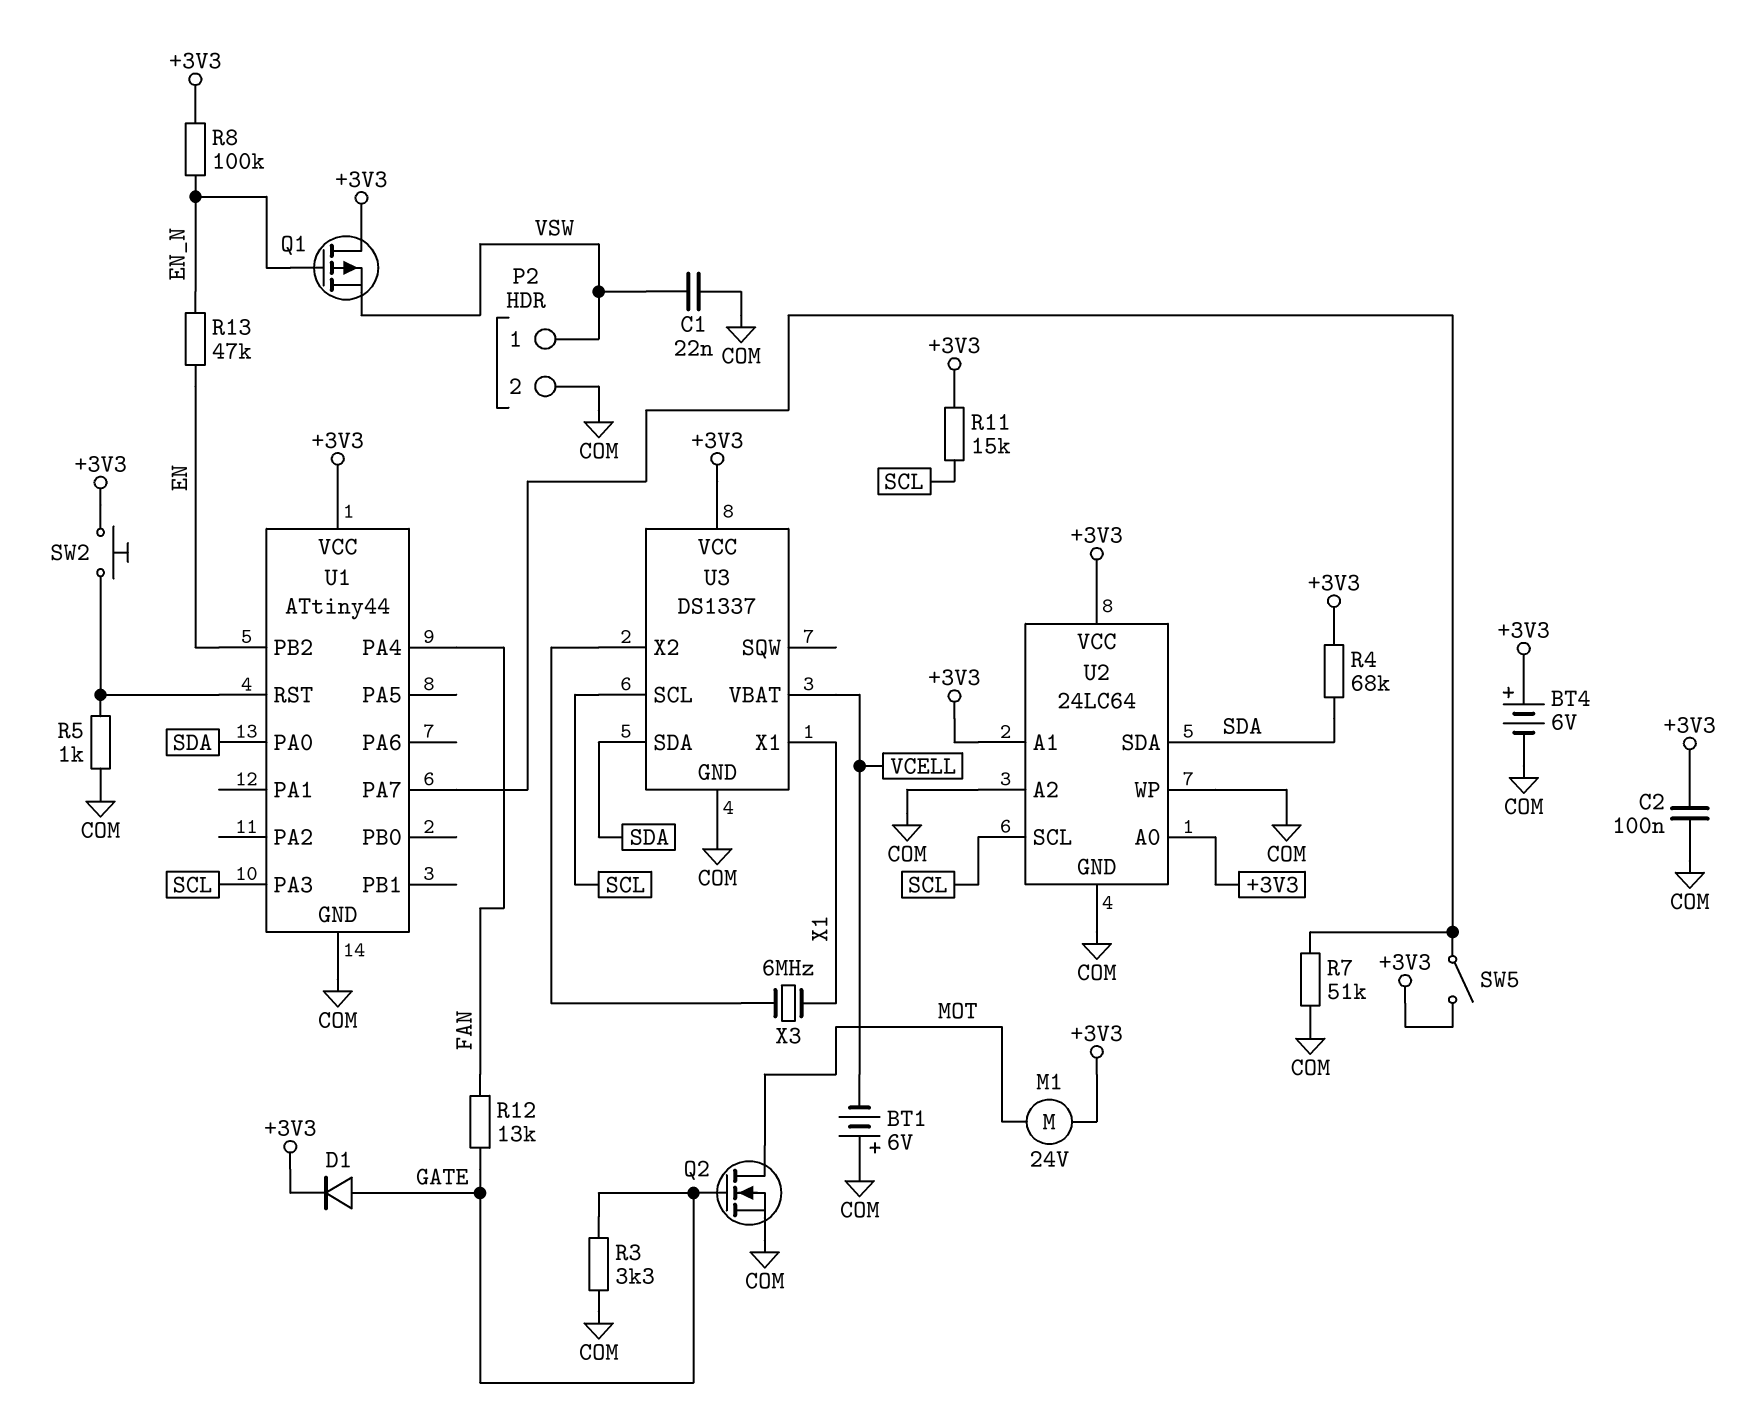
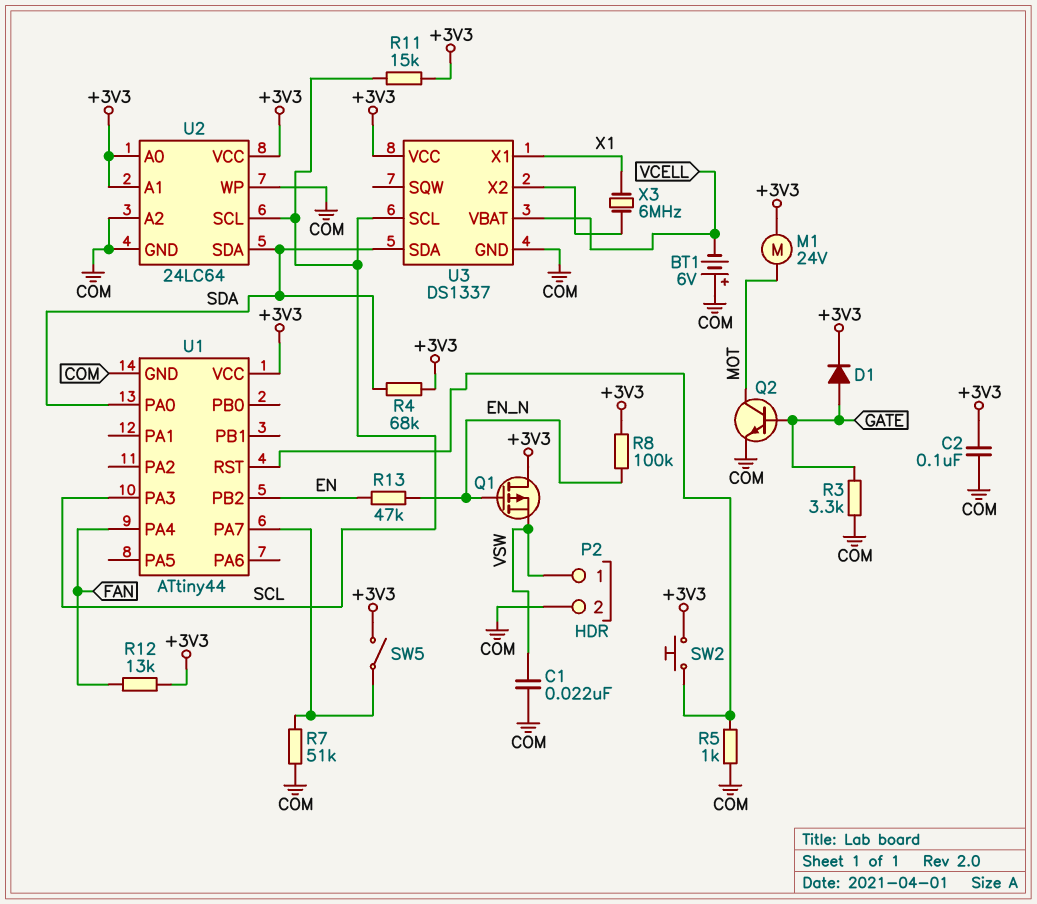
BT4: 6V (plus +3V3, minus COM) -> none
Q2: NMOS (G GATE, D MOT, S COM) -> NPN (B GATE, C MOT, E COM)
R12: 13k (FAN, GATE) -> 13k (+3V3, FAN)

